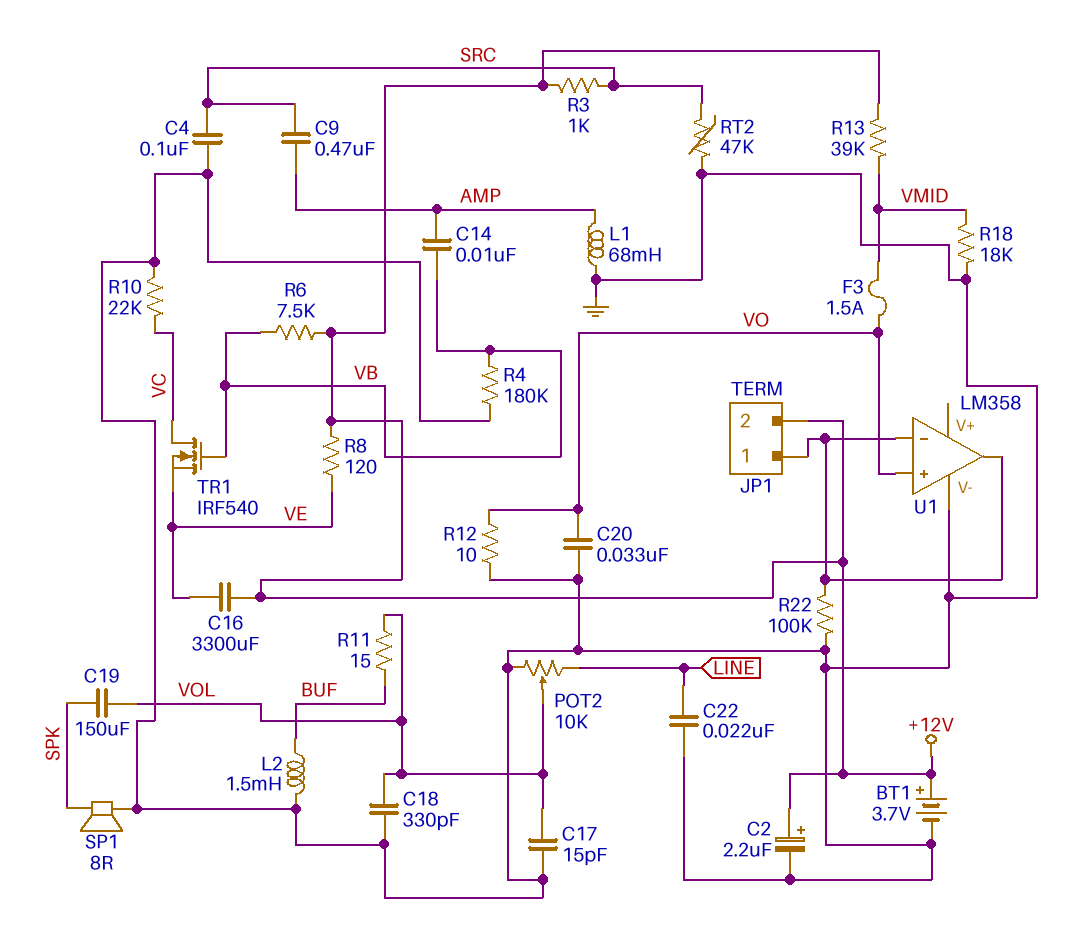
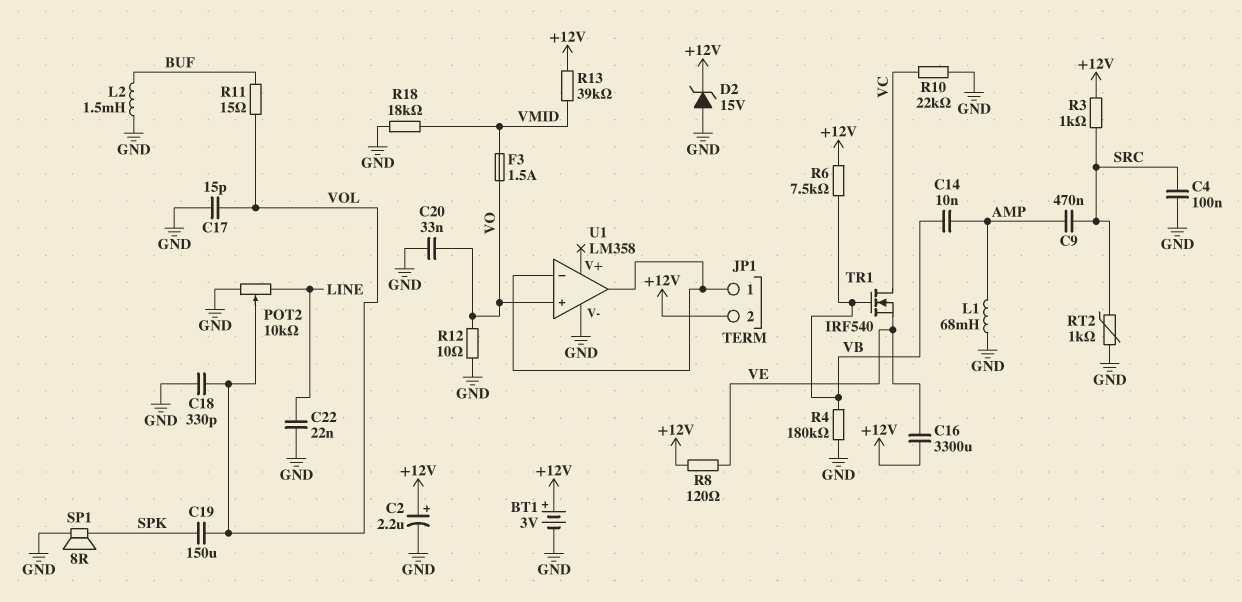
BT1: 3.7V (plus +12V, minus GND) -> 3V (plus +12V, minus GND)
D2: none -> zener 15V (A GND, K +12V)
R22: 100k (GND, JP1/1) -> none
RT2: 47k (GND, SRC) -> 1k (GND, SRC)

